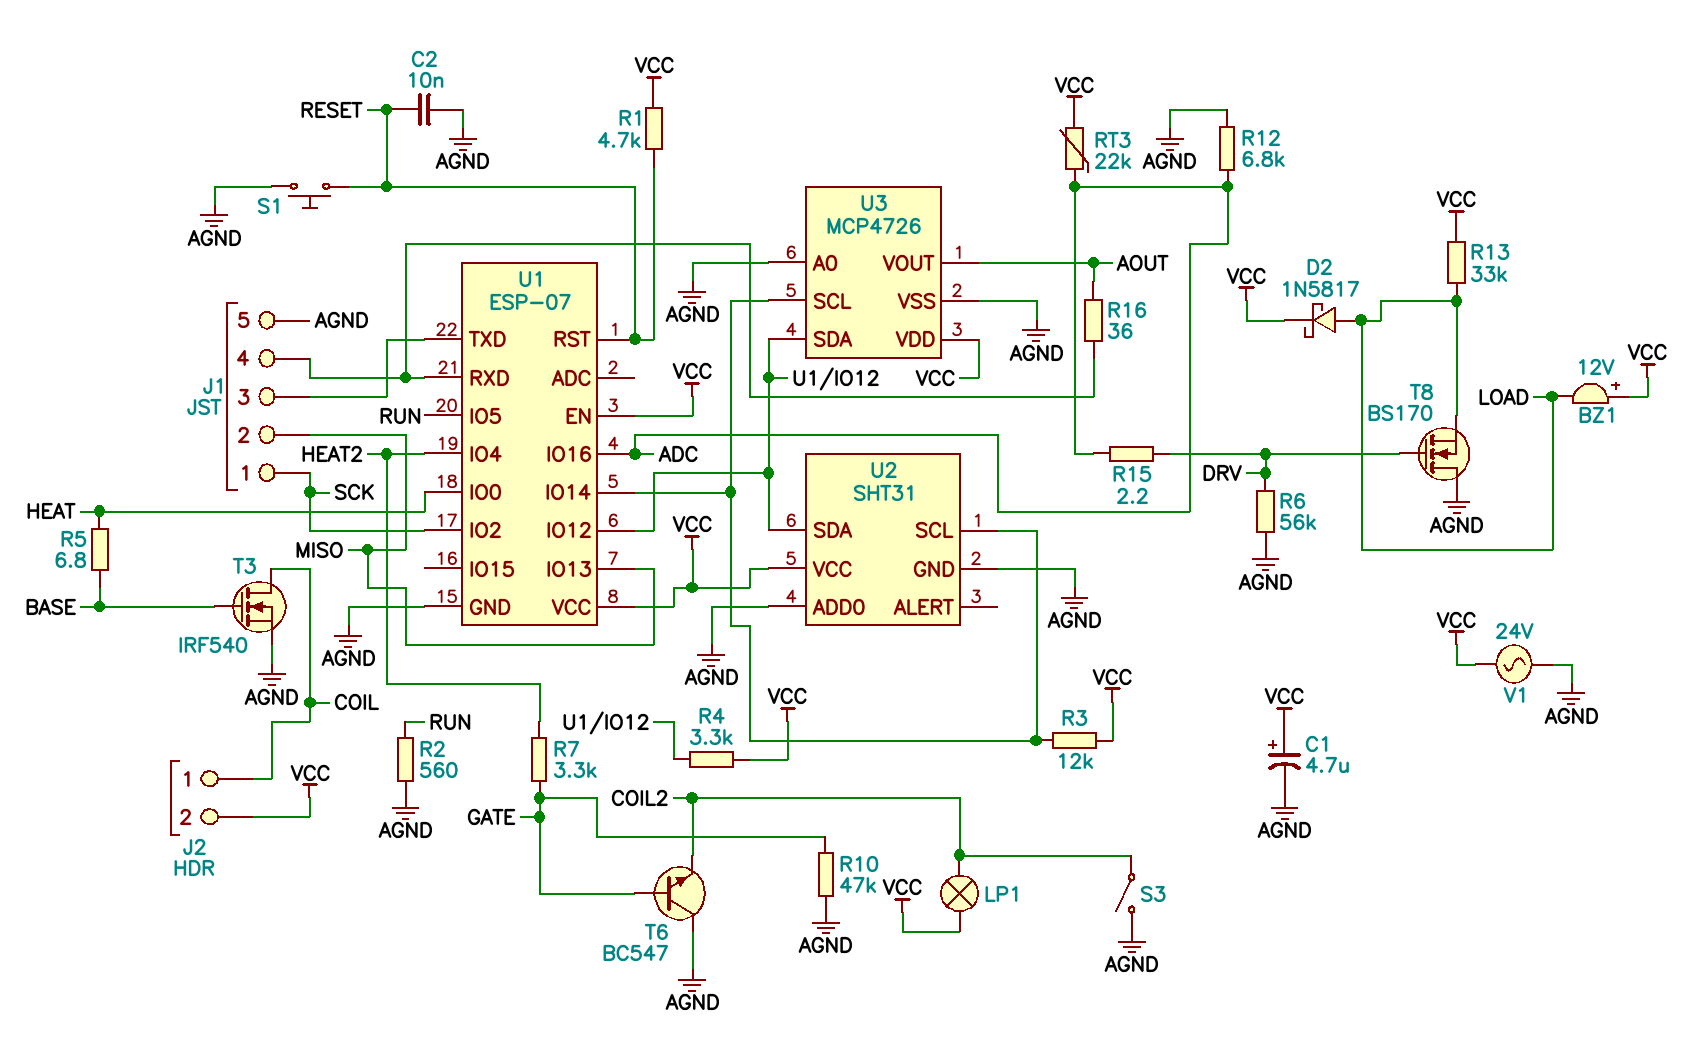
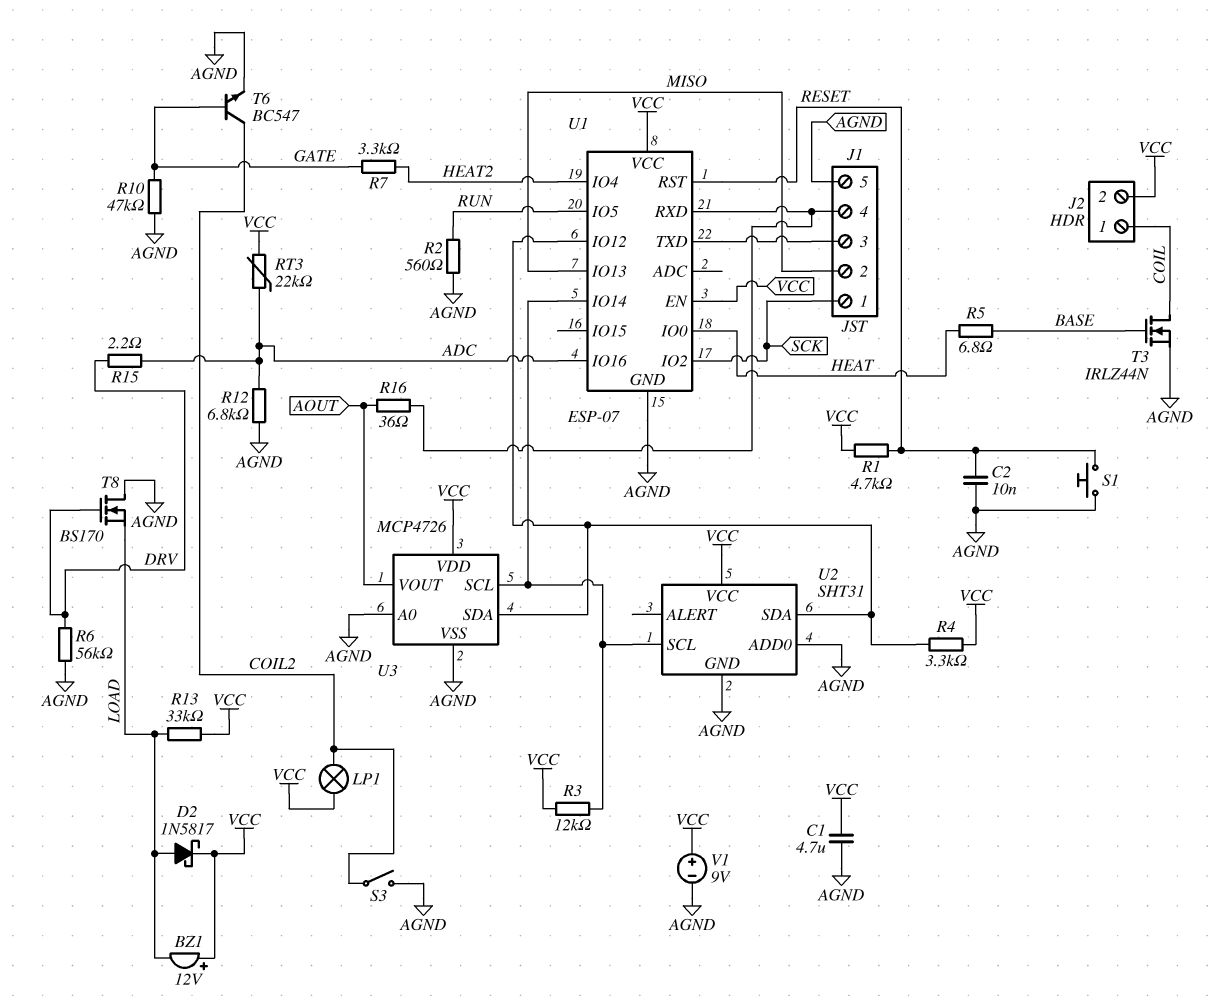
C1: 4.7uF (plus VCC, minus AGND) -> 4.7uF (AGND, VCC)
T3: NMOS IRF540 (G BASE, D COIL, S AGND) -> NMOS IRLZ44N (G BASE, D COIL, S AGND)
T6: NPN BC547 (B GATE, C AGND, E COIL2) -> NPN BC547 (B GATE, C COIL2, E AGND)
V1: AC 24V (AGND, VCC) -> 9V (plus VCC, minus AGND)

